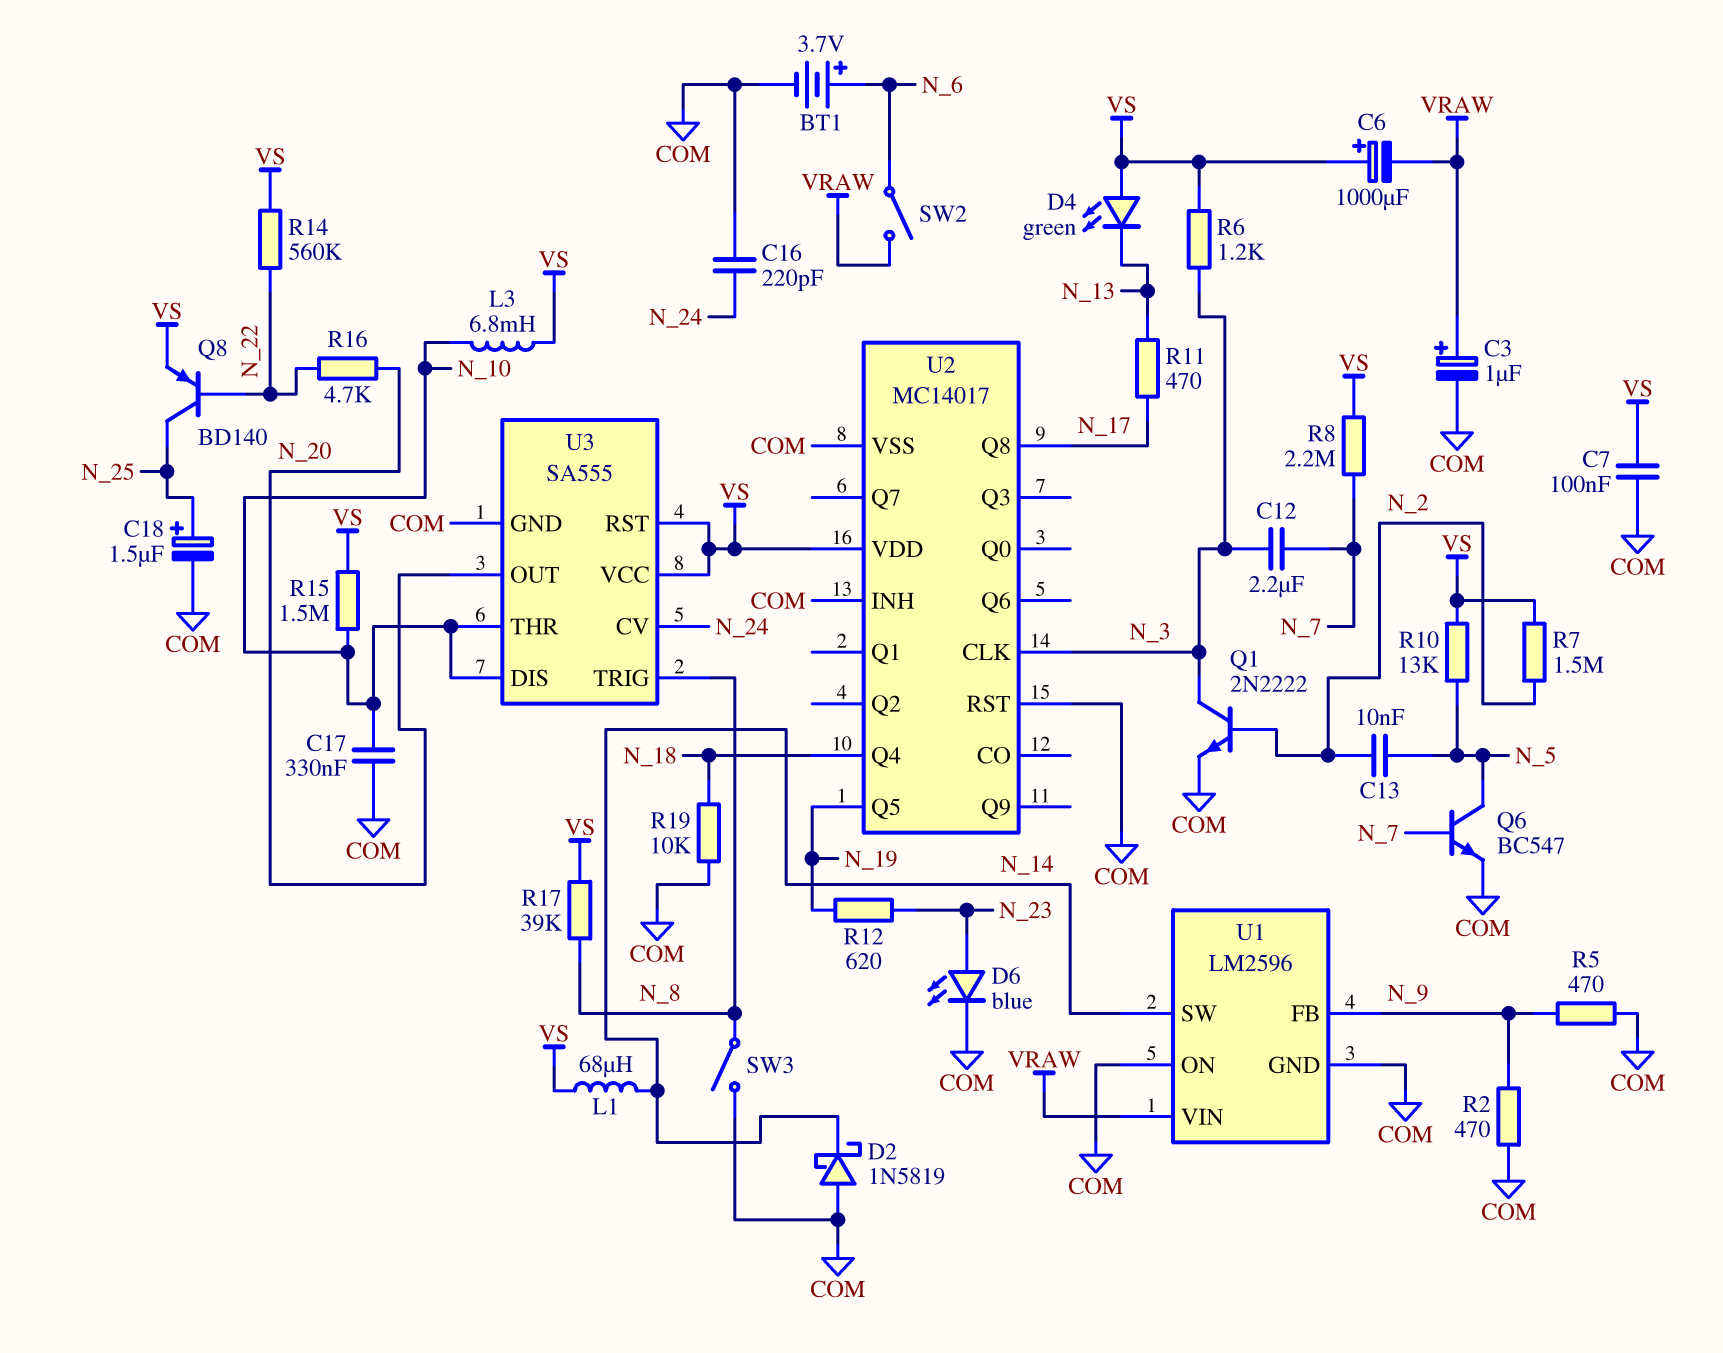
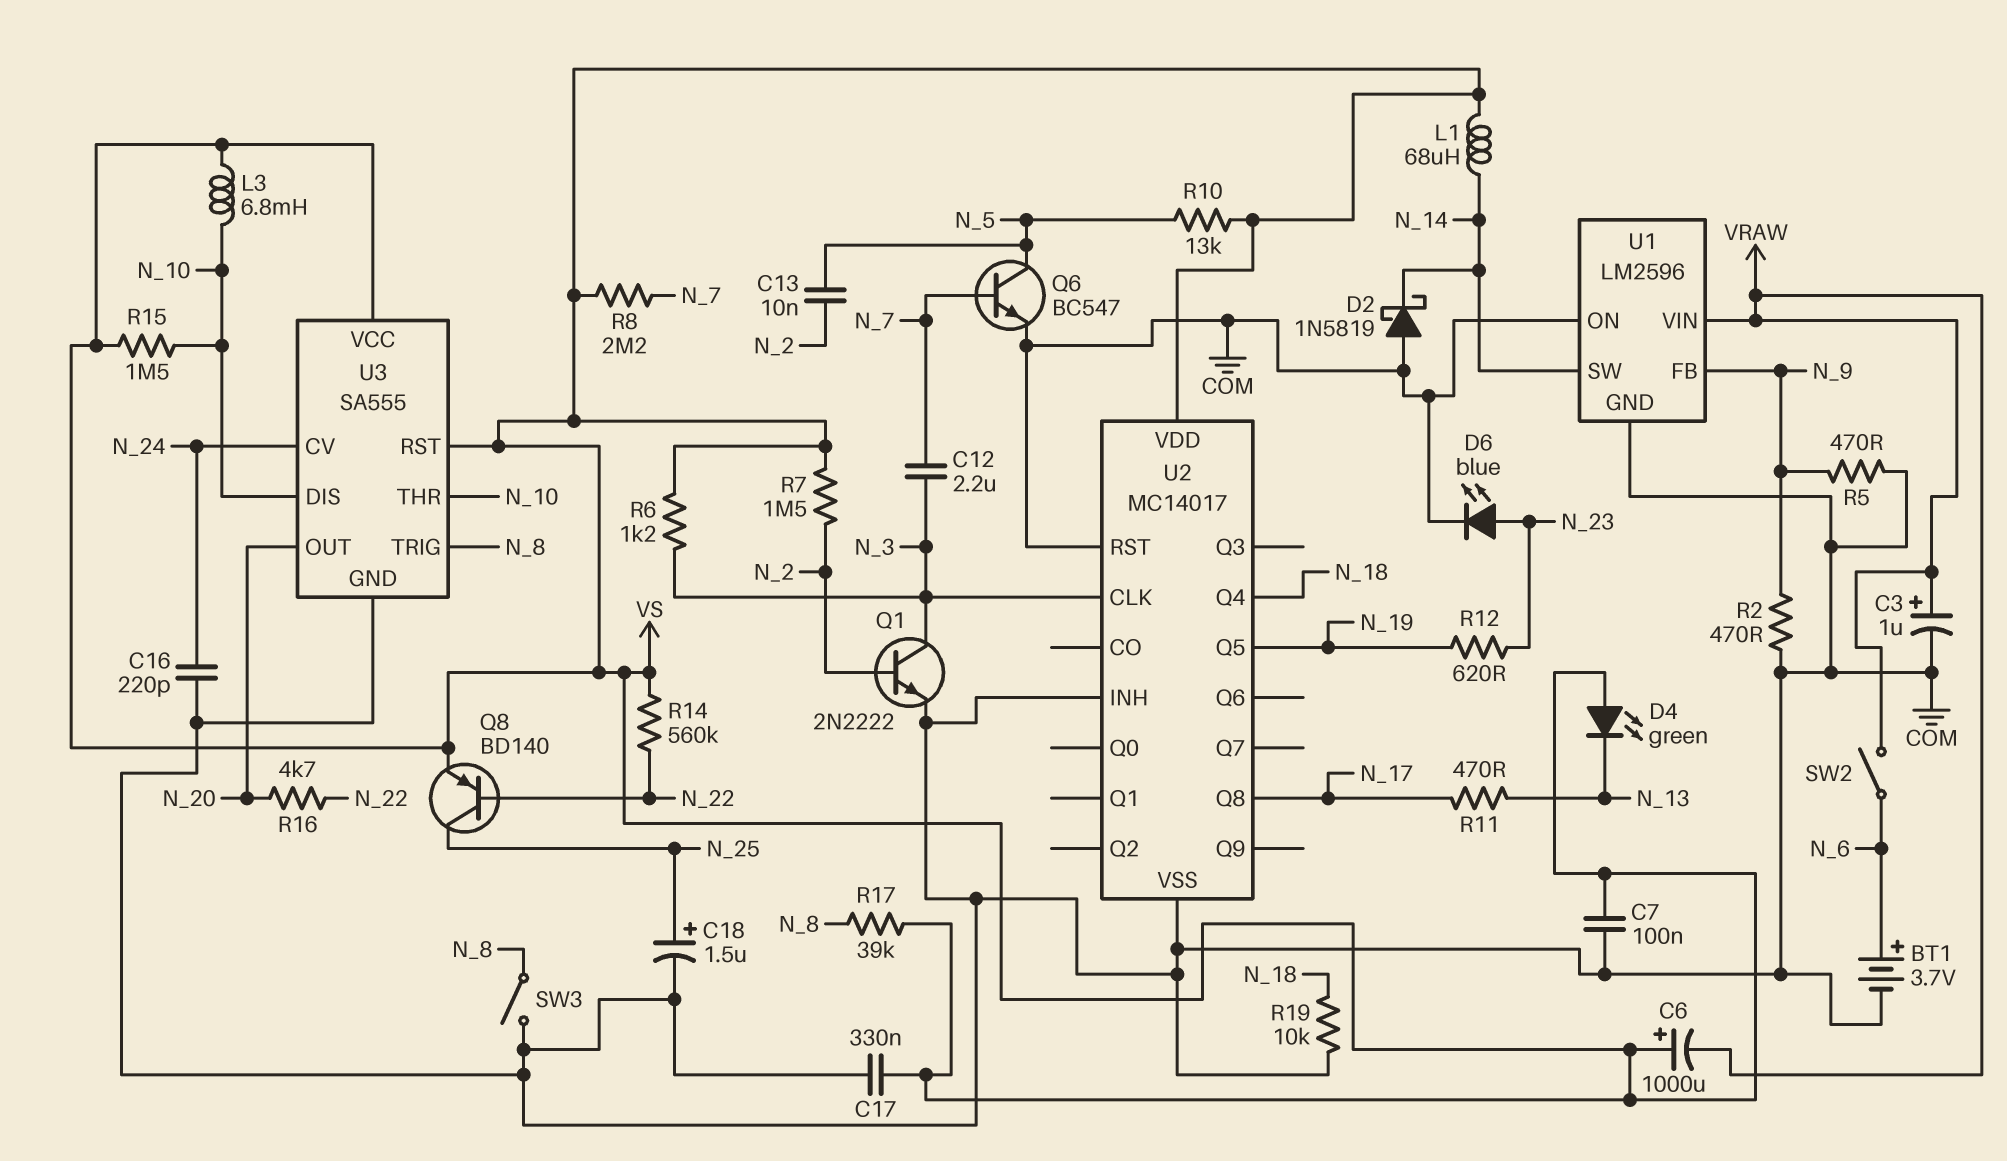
C17: 330nF (COM, N_10) -> 330nF (COM, VS)

